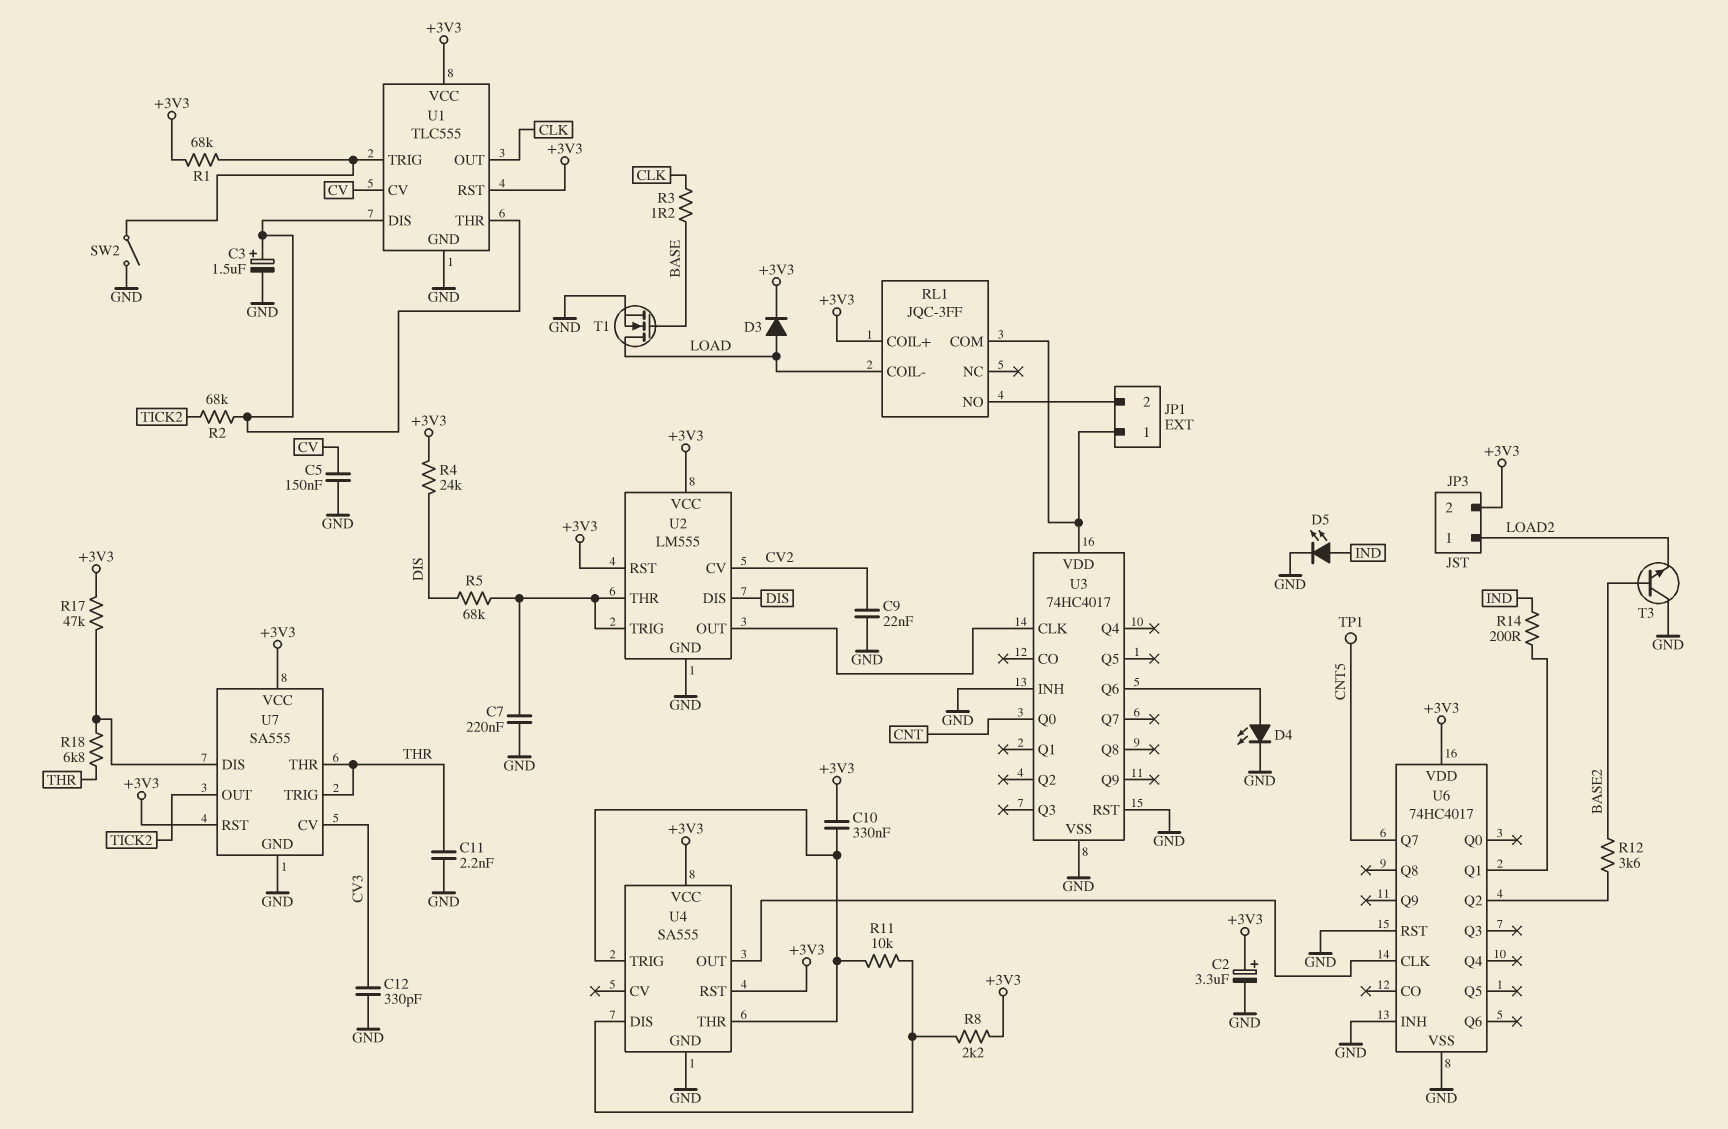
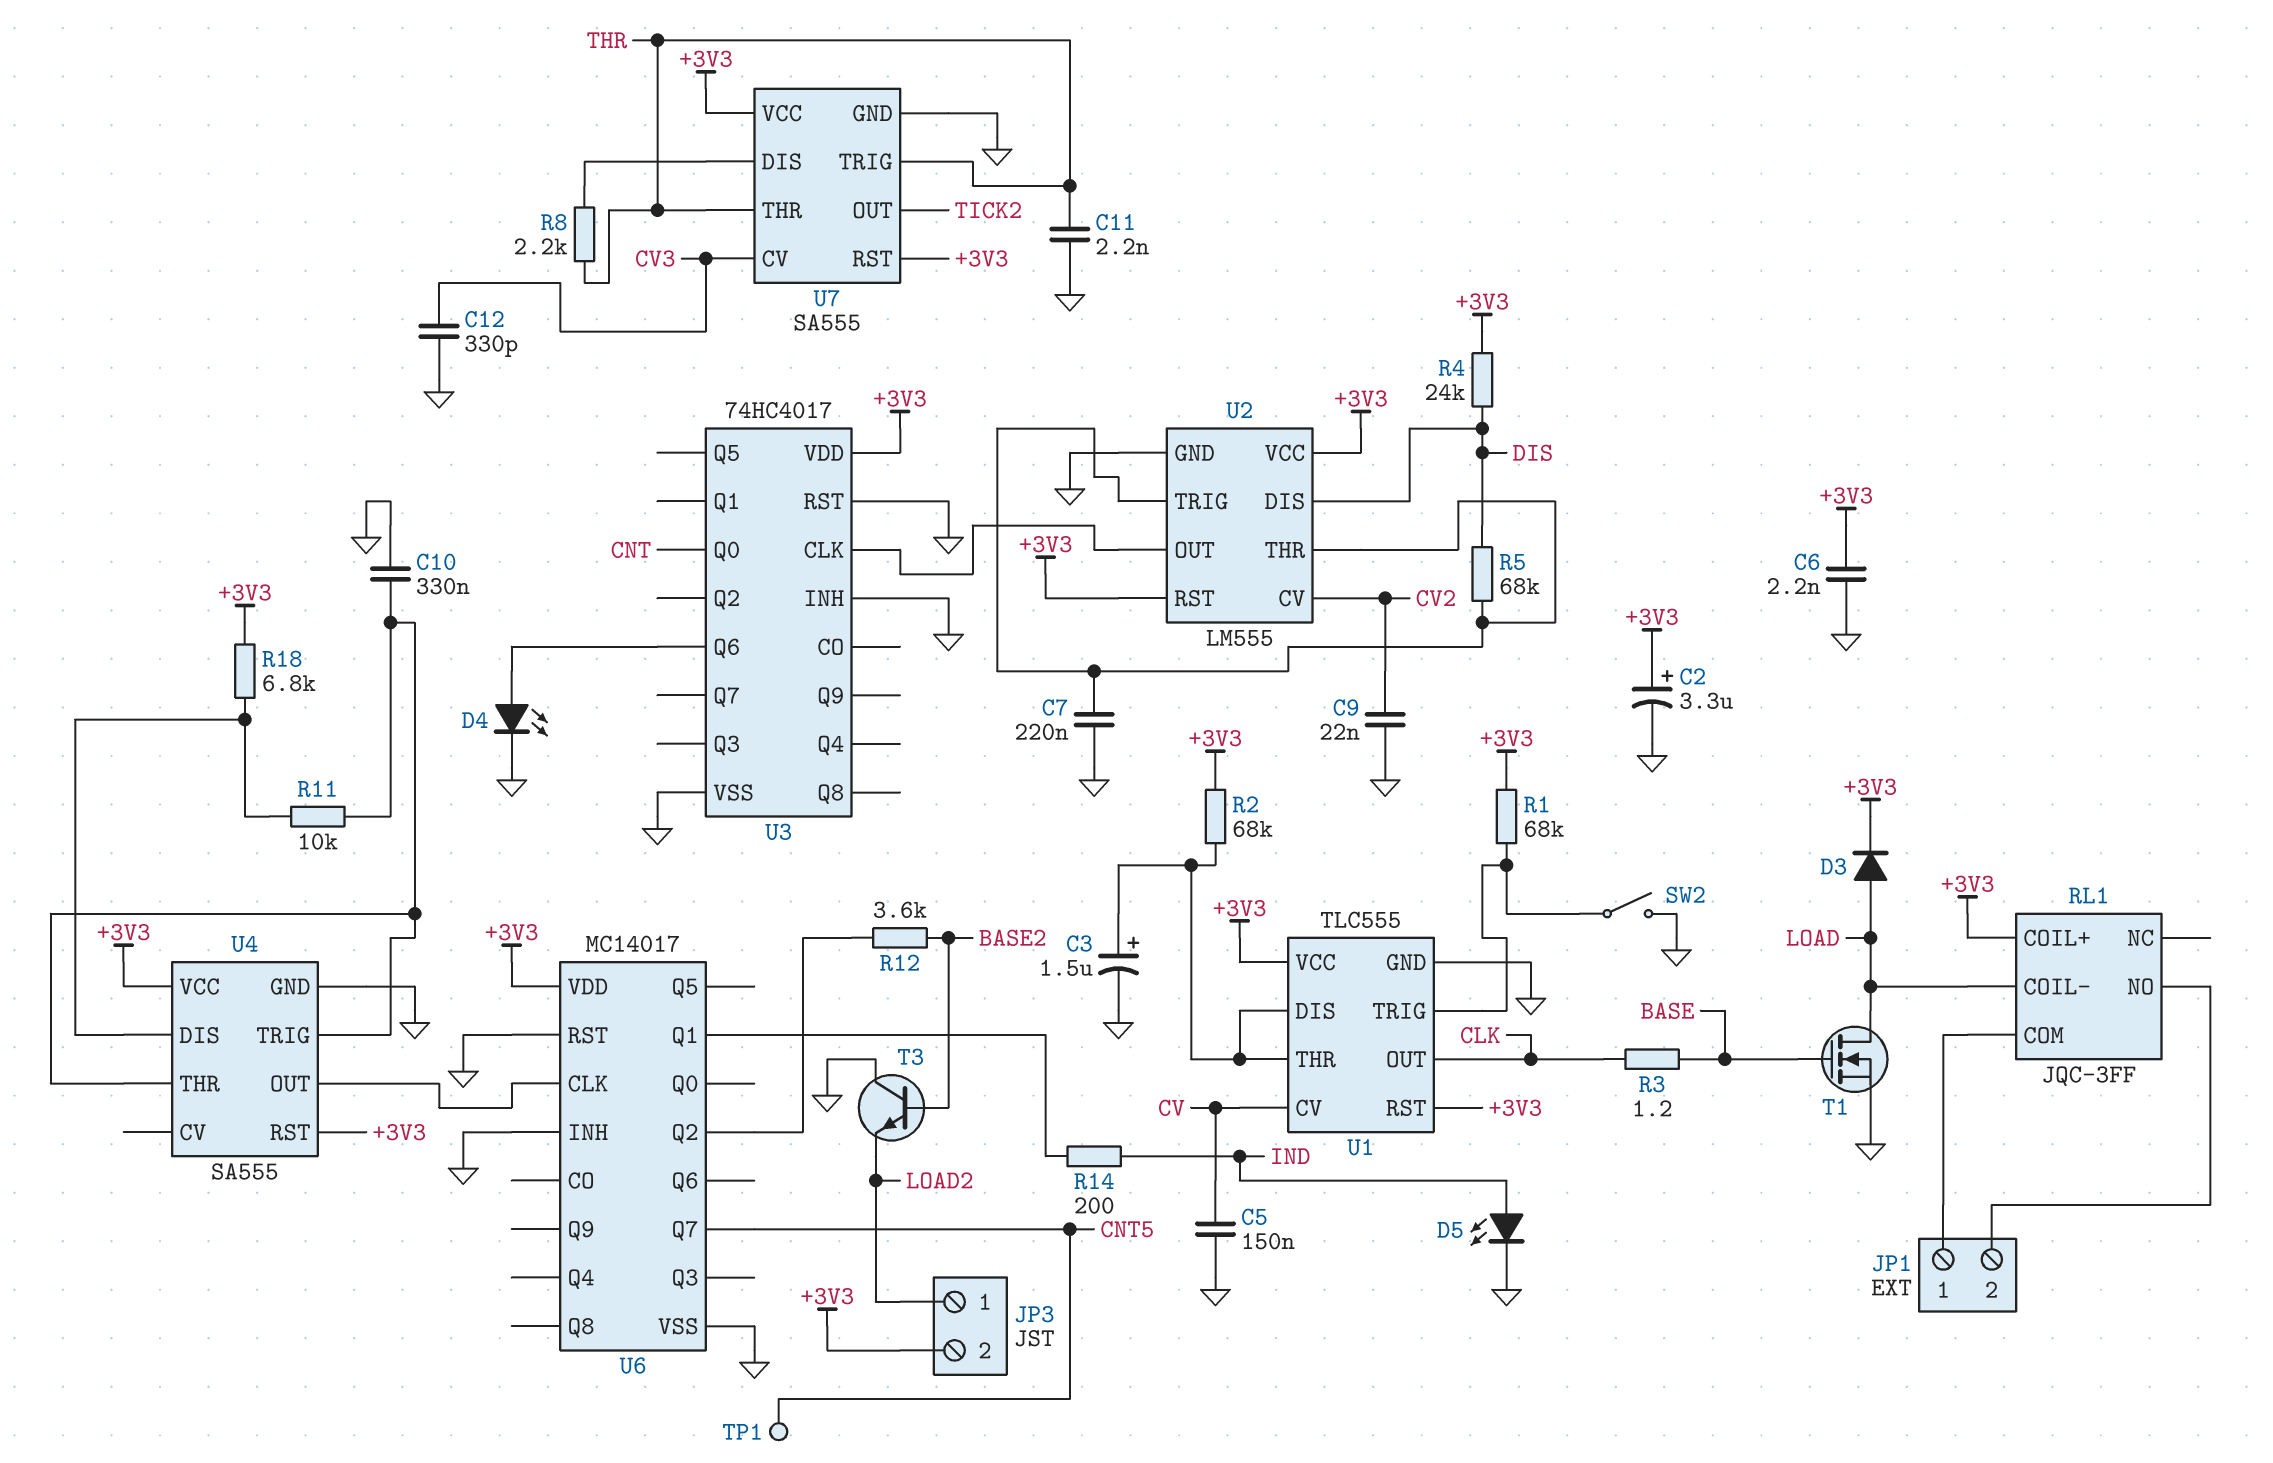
C6: none -> 2.2nF (+3V3, GND)
C10: 330nF (+3V3, U4/THR) -> 330nF (GND, U4/THR)
R2: 68k (TICK2, U1/DIS) -> 68k (+3V3, U1/DIS)
R8: 2.2k (+3V3, U4/DIS) -> 2.2k (THR, U7/DIS)
R17: 47k (+3V3, U7/DIS) -> none
R18: 6.8k (THR, U7/DIS) -> 6.8k (+3V3, U4/DIS)
U3 pin VDD: JP1/1 -> +3V3
U6: 74HC4017 -> MC14017

